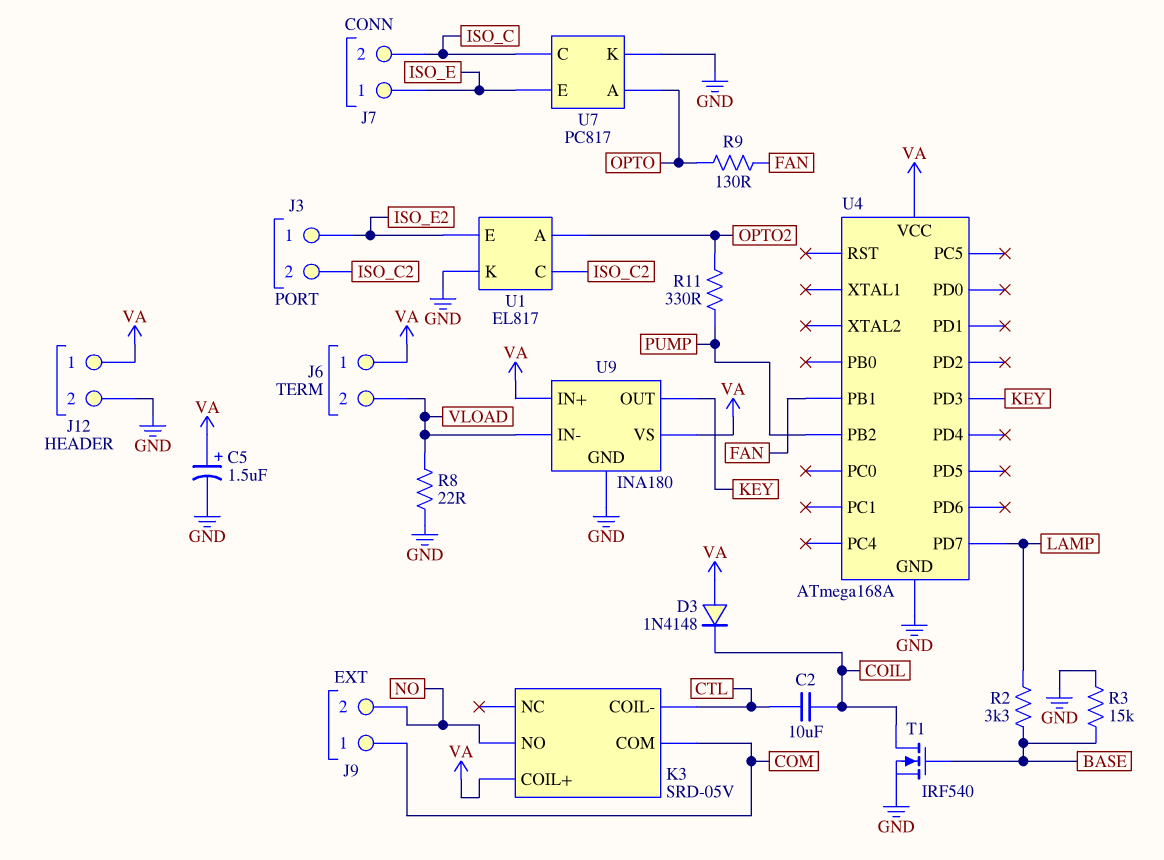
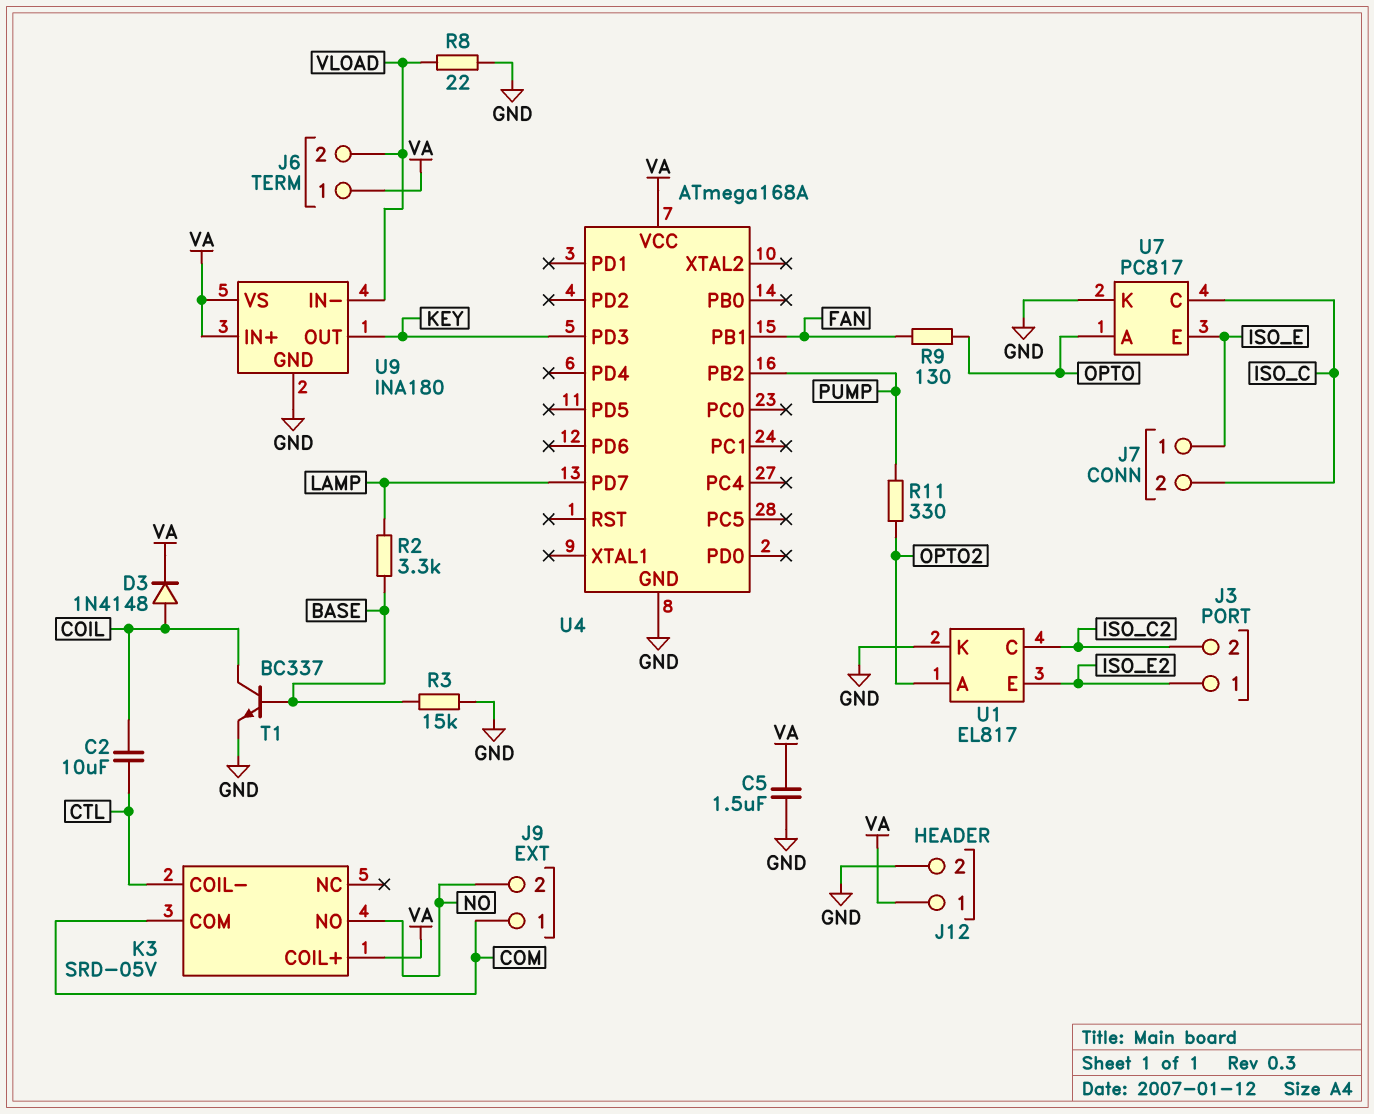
C5: 1.5uF (plus VA, minus GND) -> 1.5uF (GND, VA)
D3: diode 1N4148 (A VA, K COIL) -> diode 1N4148 (A COIL, K VA)
T1: NMOS IRF540 (G BASE, D COIL, S GND) -> NPN BC337 (B BASE, C COIL, E GND)

